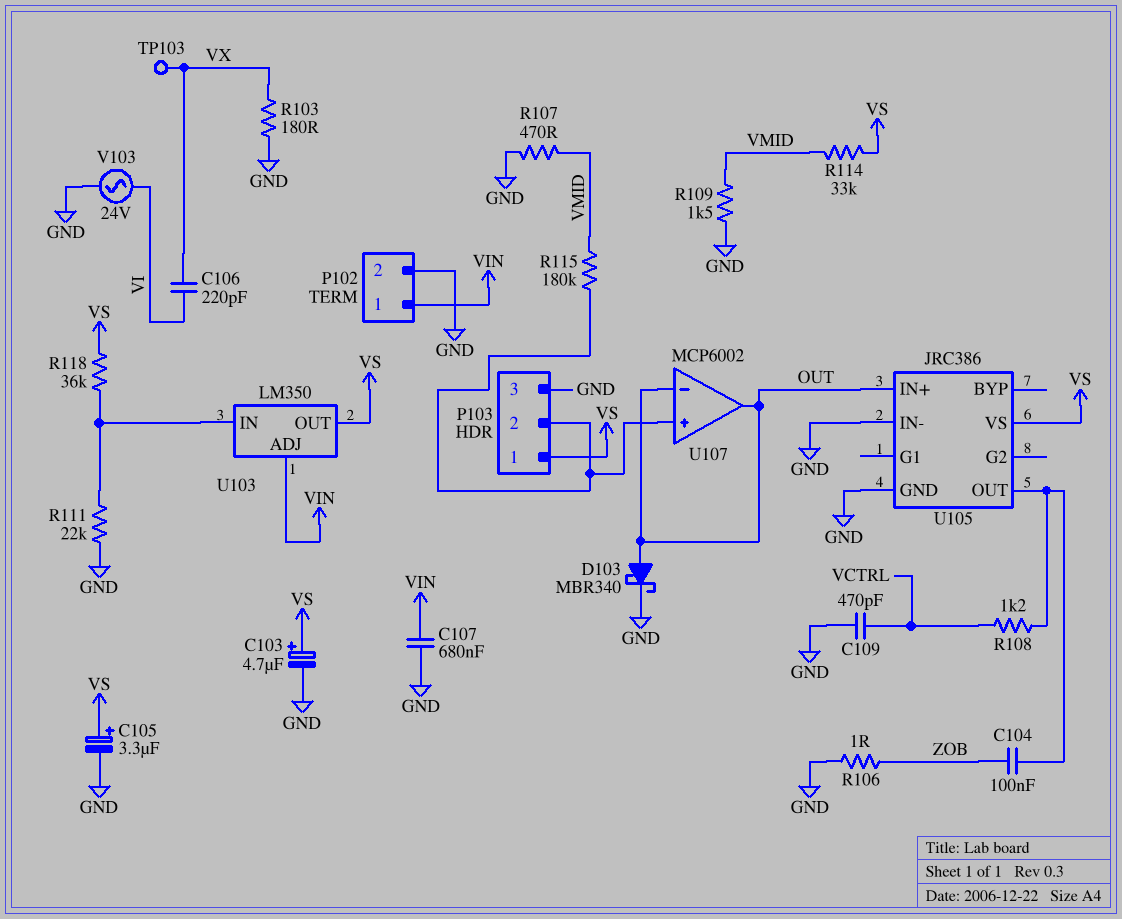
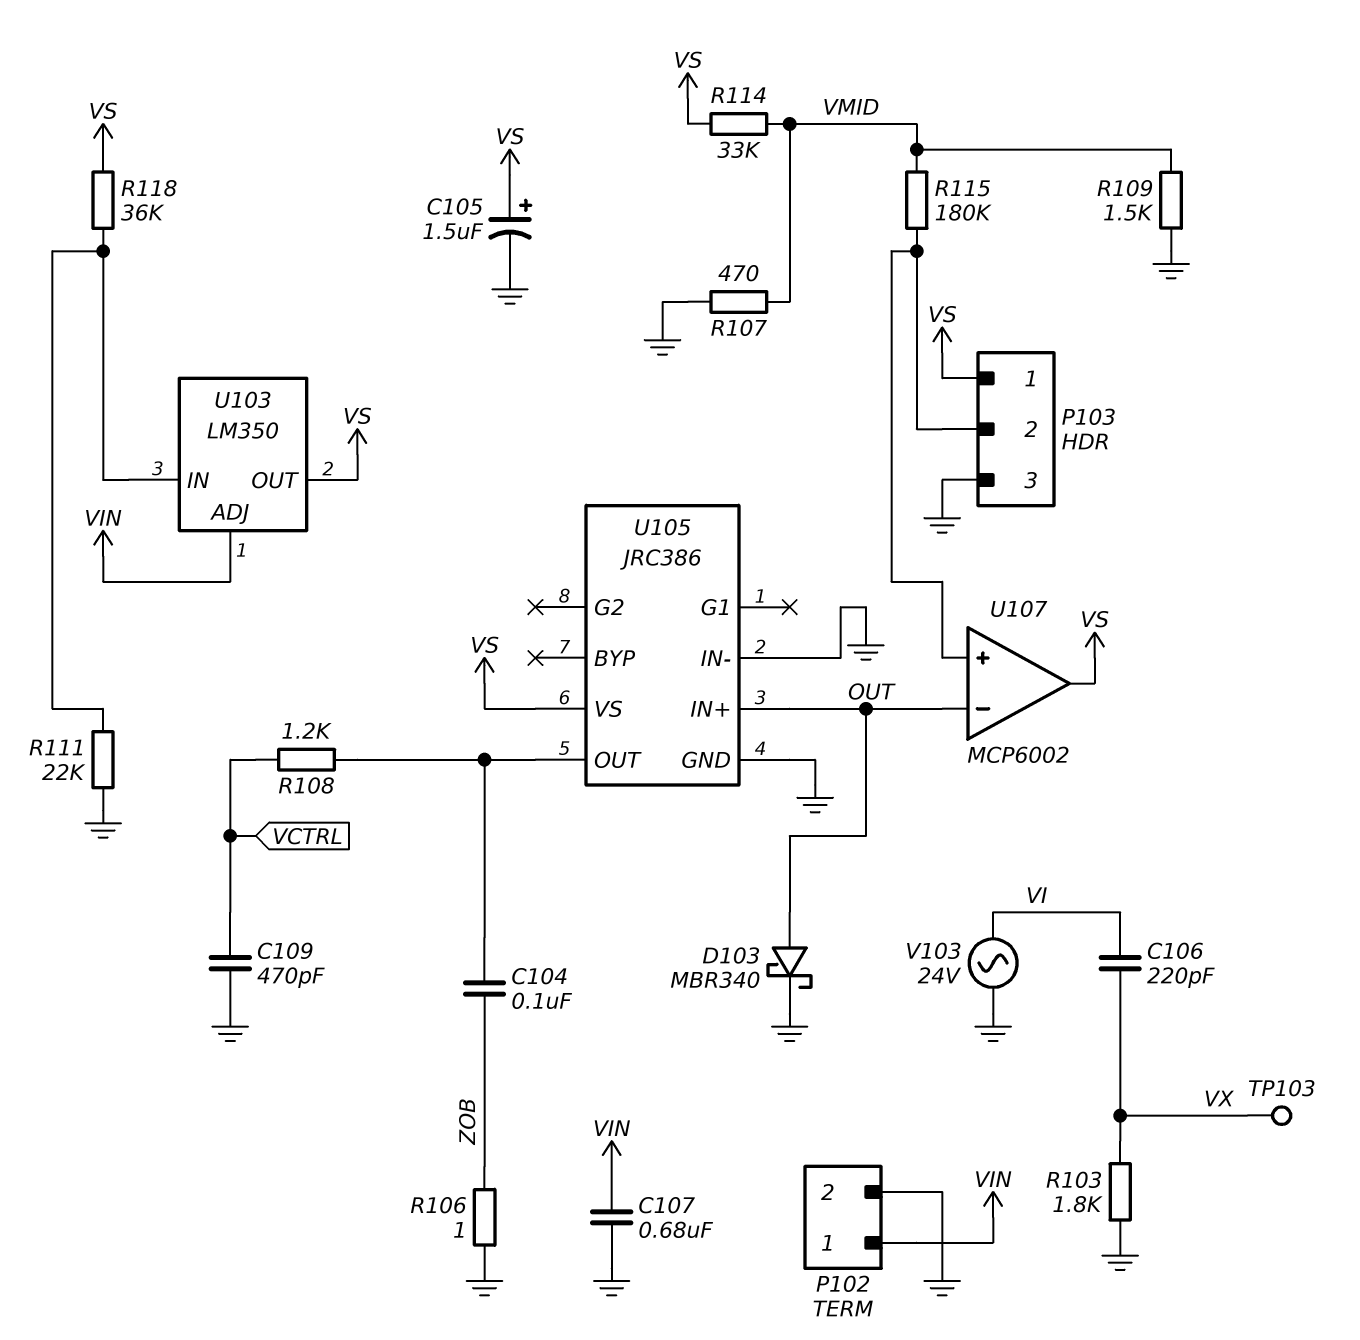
C103: 4.7uF (plus VS, minus GND) -> none
C105: 3.3uF (plus VS, minus GND) -> 1.5uF (plus VS, minus GND)
R103: 180 (GND, VX) -> 1.8k (GND, VX)
U107 pin out: OUT -> VS

